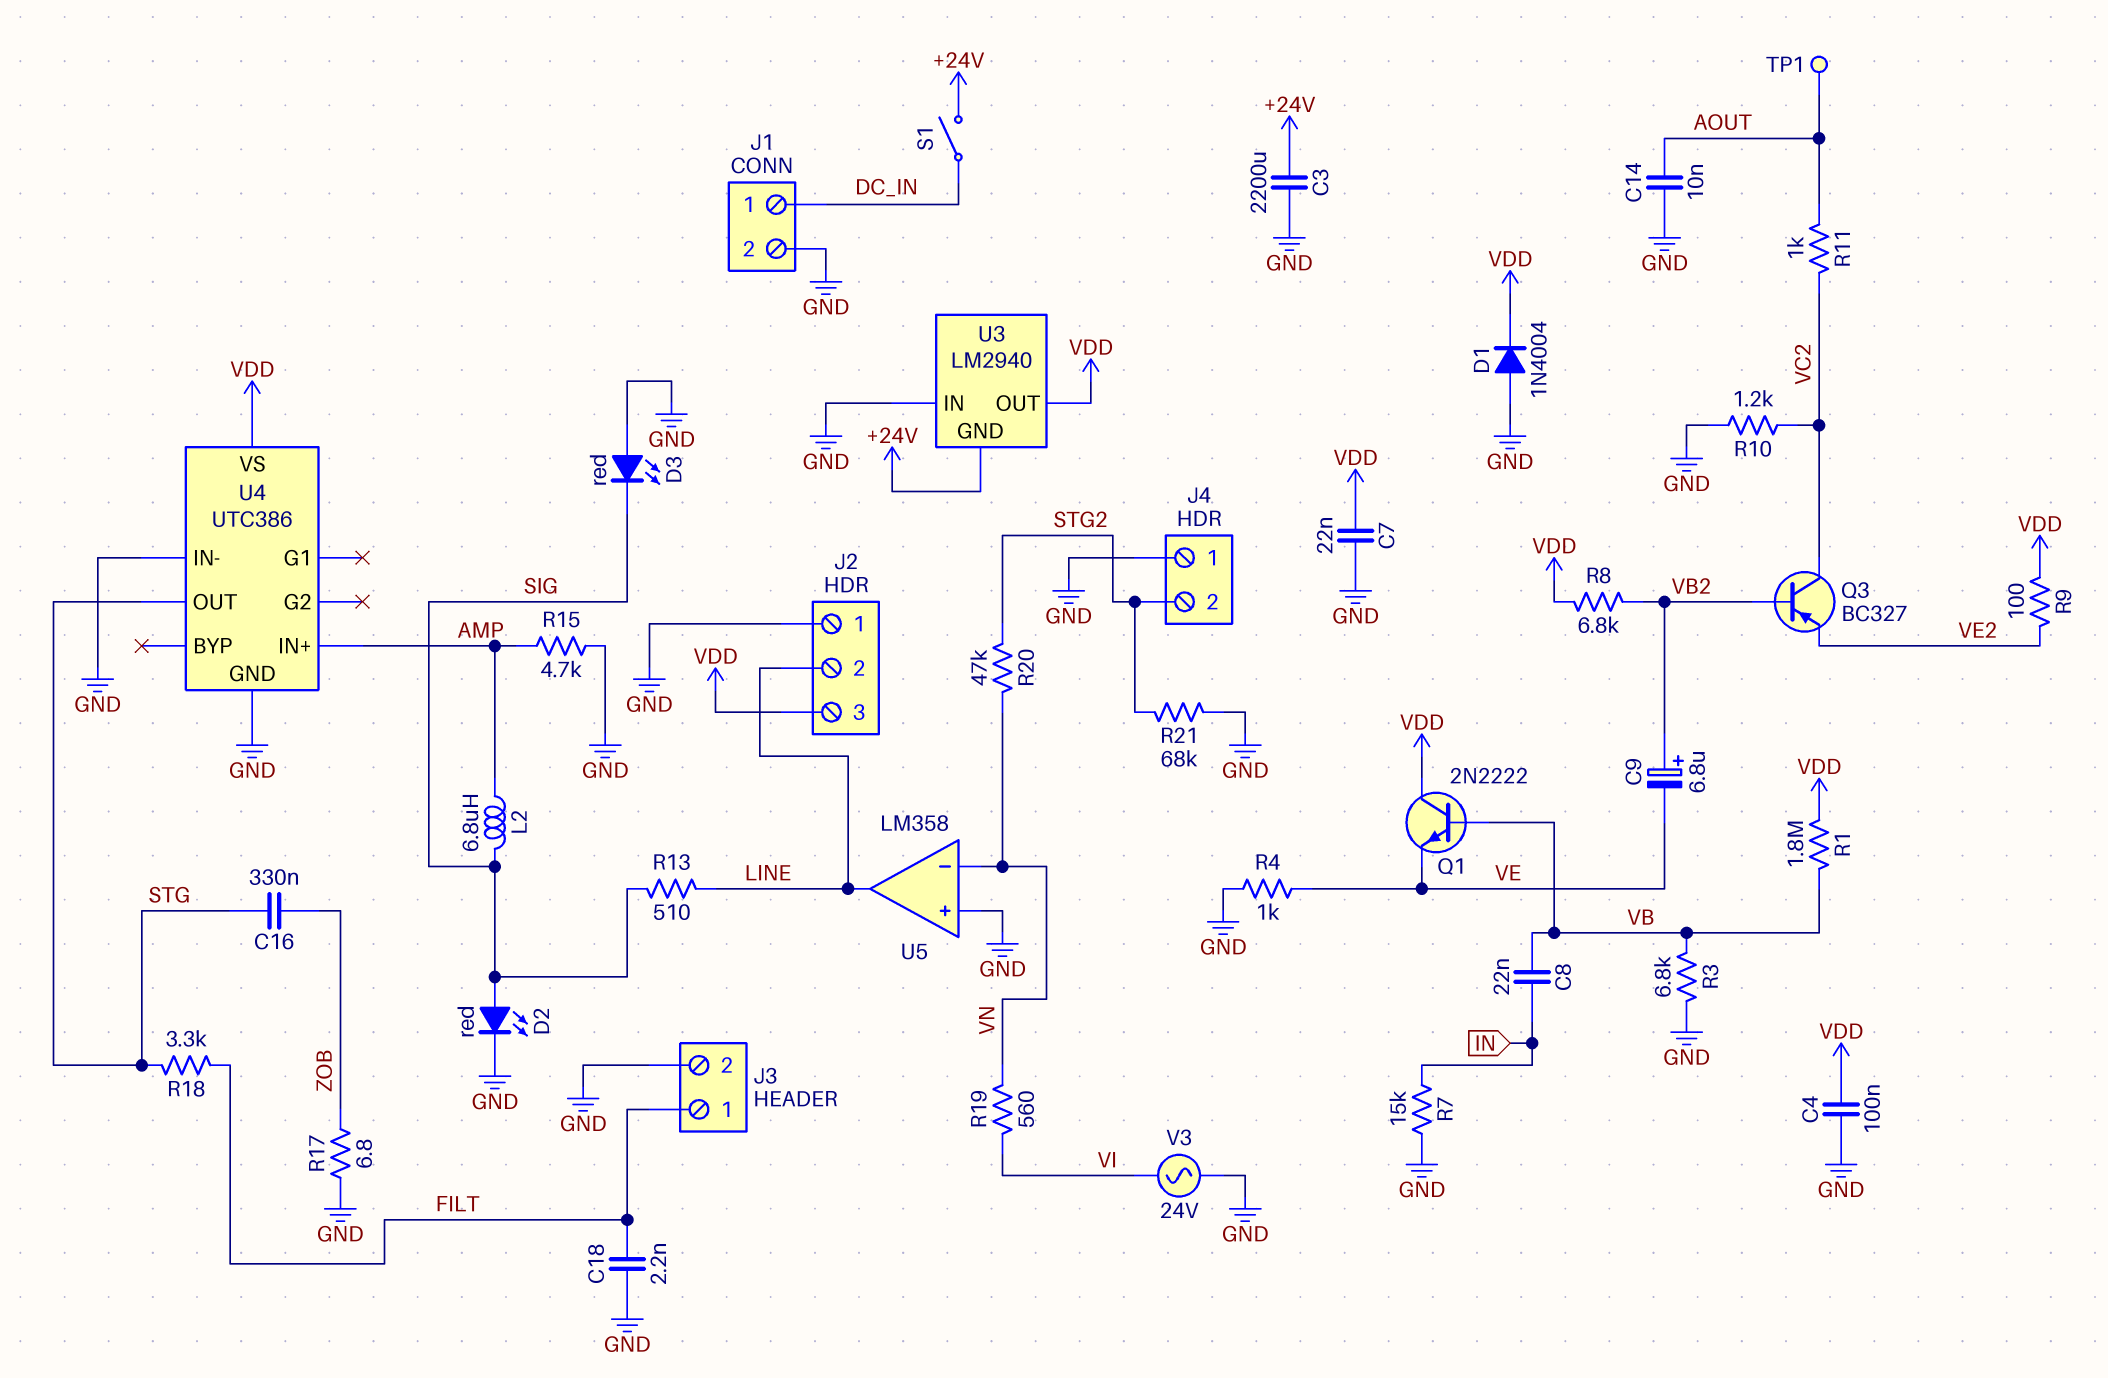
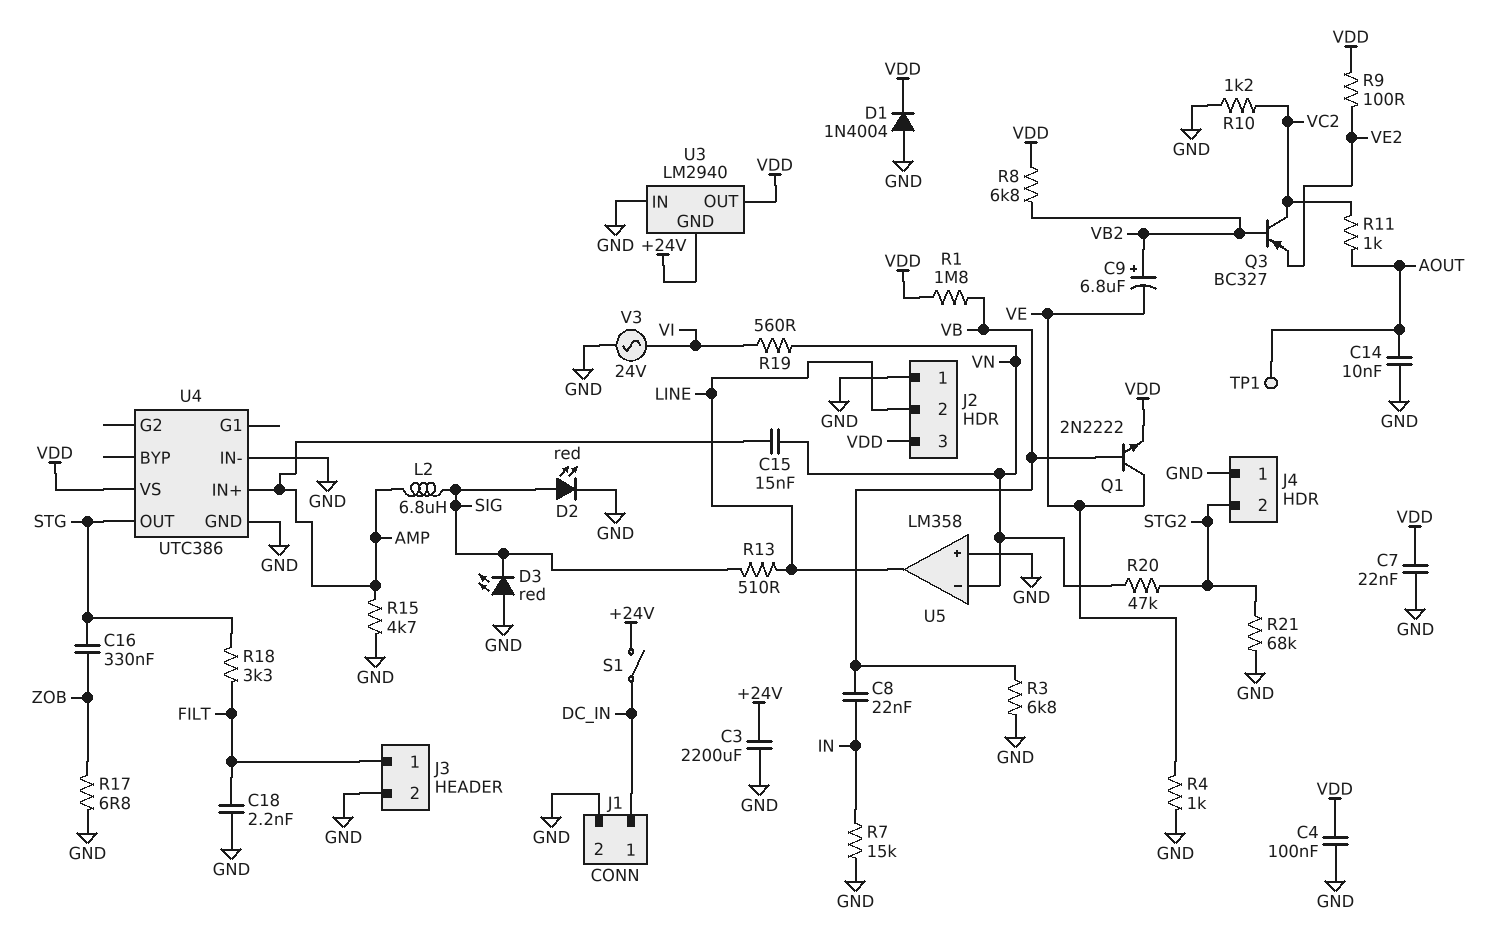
C15: none -> 15nF (AMP, VN)
Q1: NPN 2N2222 (B VB, C VDD, E VE) -> NPN 2N2222 (B VB, C VE, E VDD)

